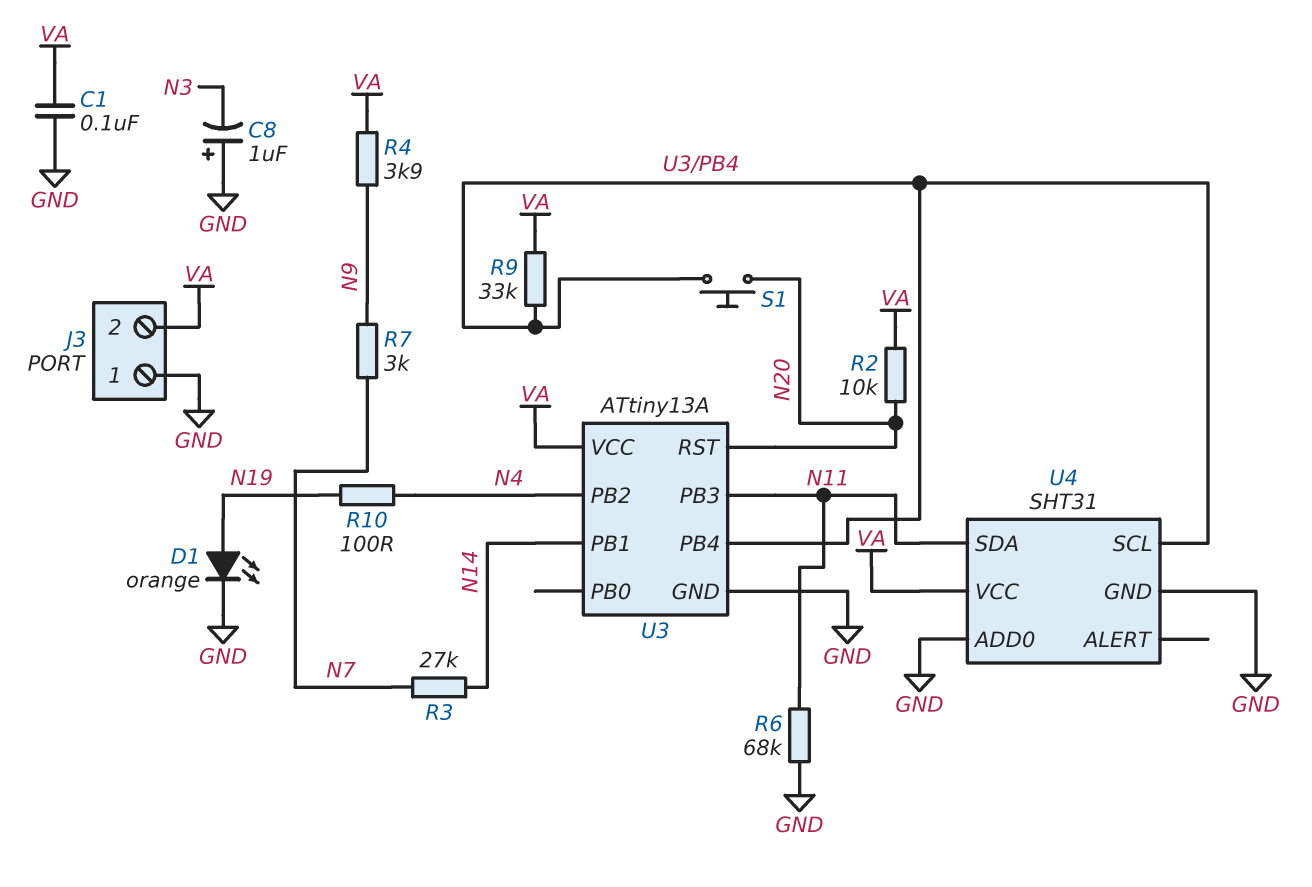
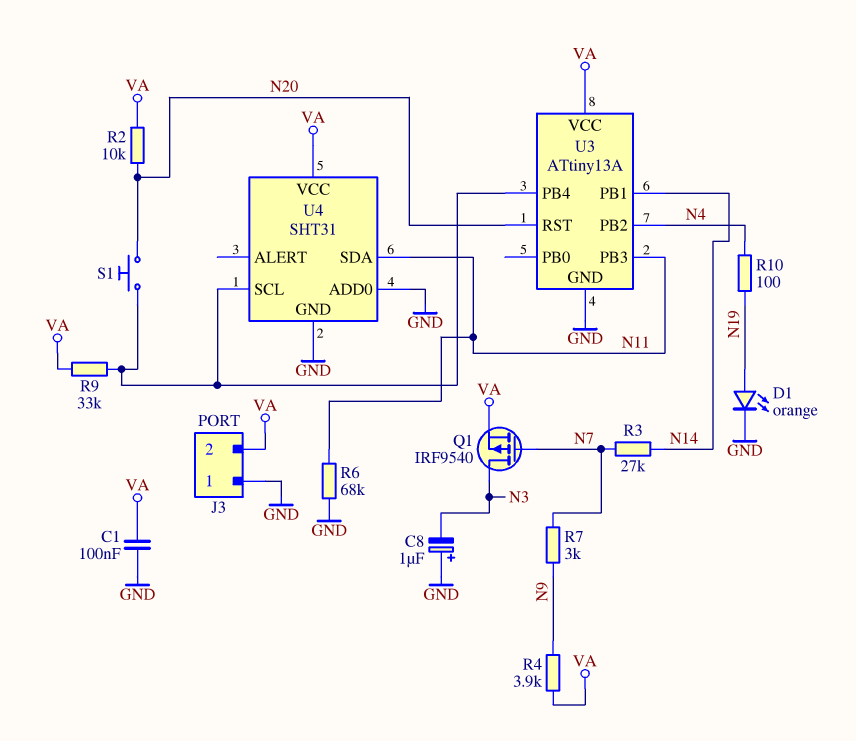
Q1: none -> PMOS IRF9540 (G N7, D N3, S VA)

